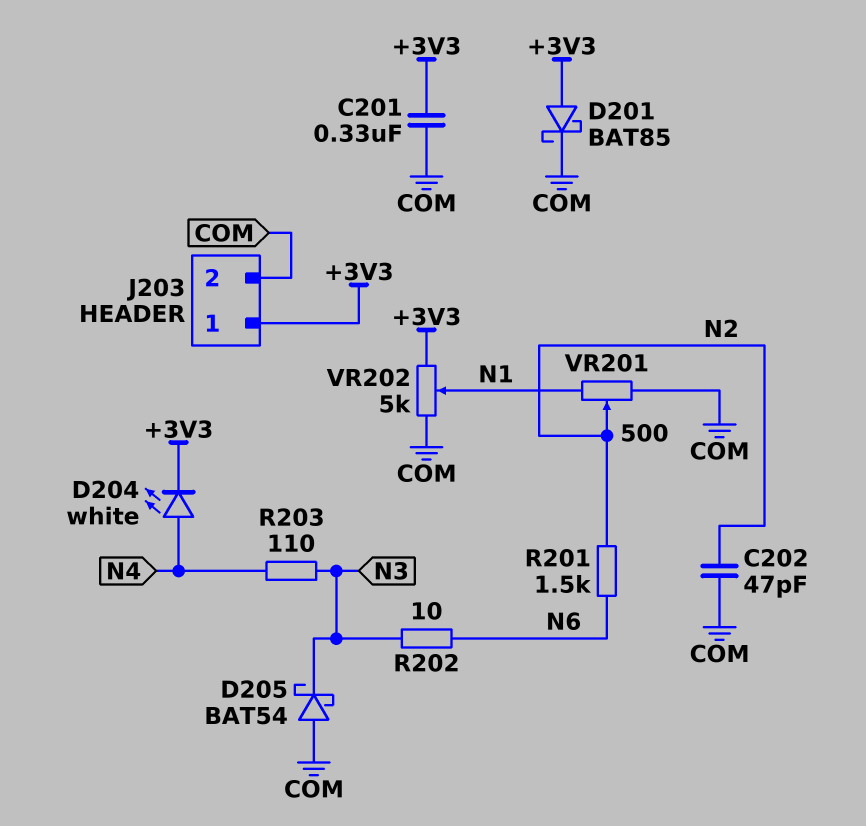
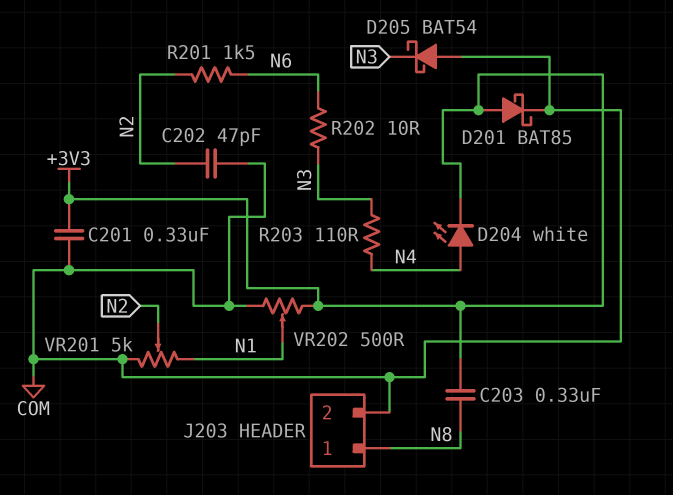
C203: none -> 330nF (+3V3, N8)
J203 pin 1: +3V3 -> N8
VR201: 500 (COM, N1, wiper N2) -> 5k (COM, N1, wiper N2)
VR202: 5k (+3V3, COM, wiper N1) -> 500 (+3V3, COM, wiper N1)

